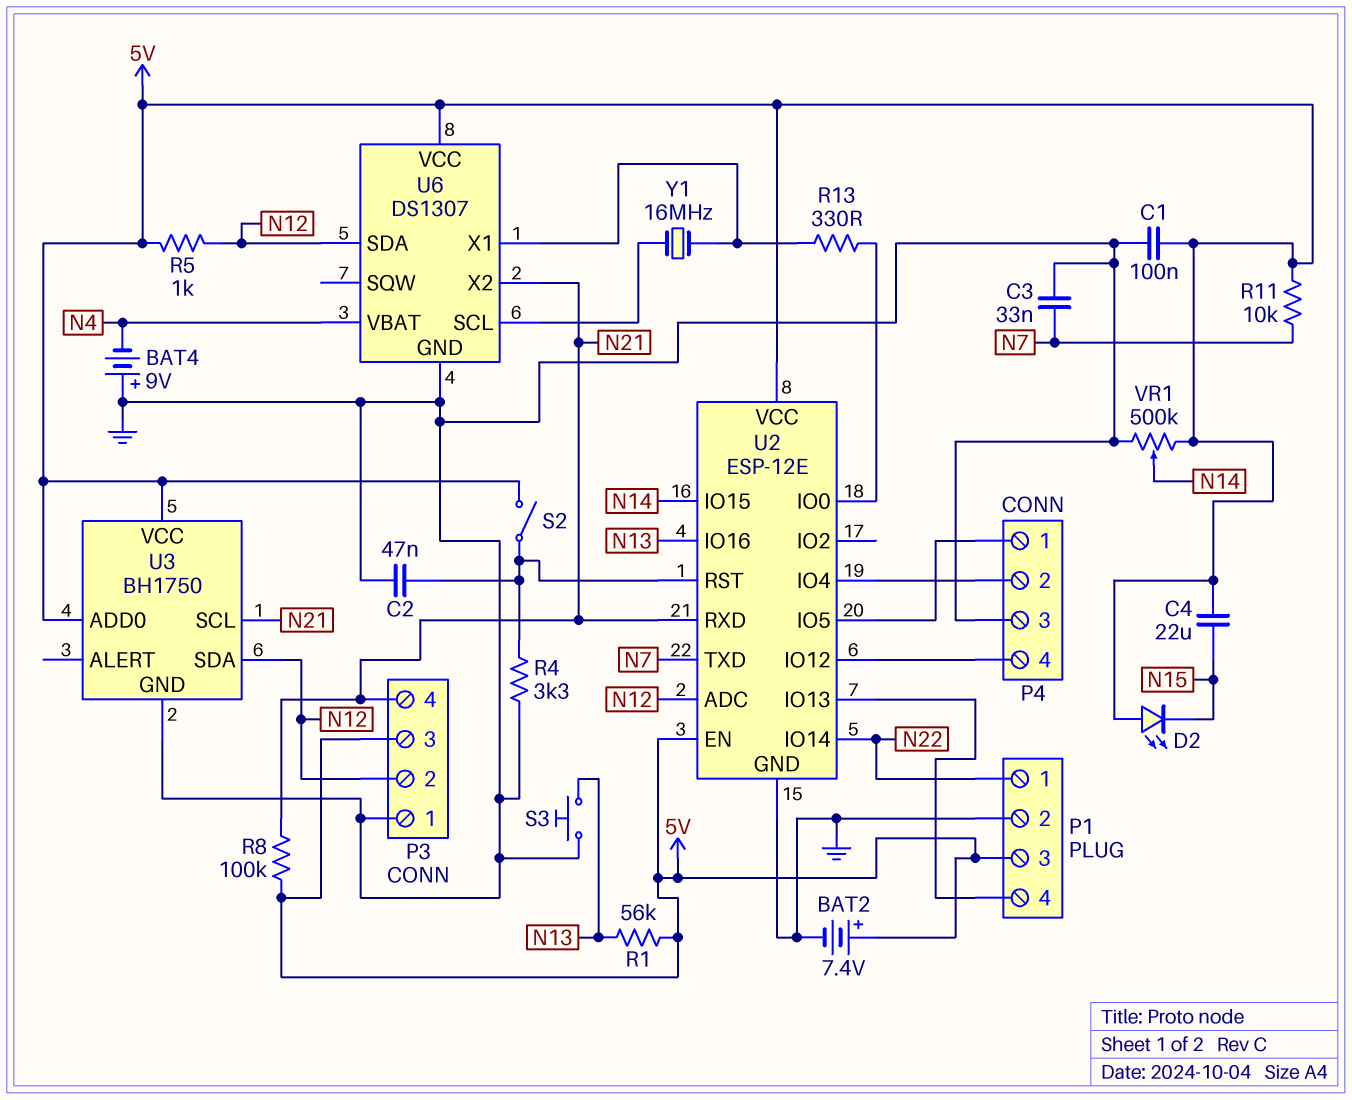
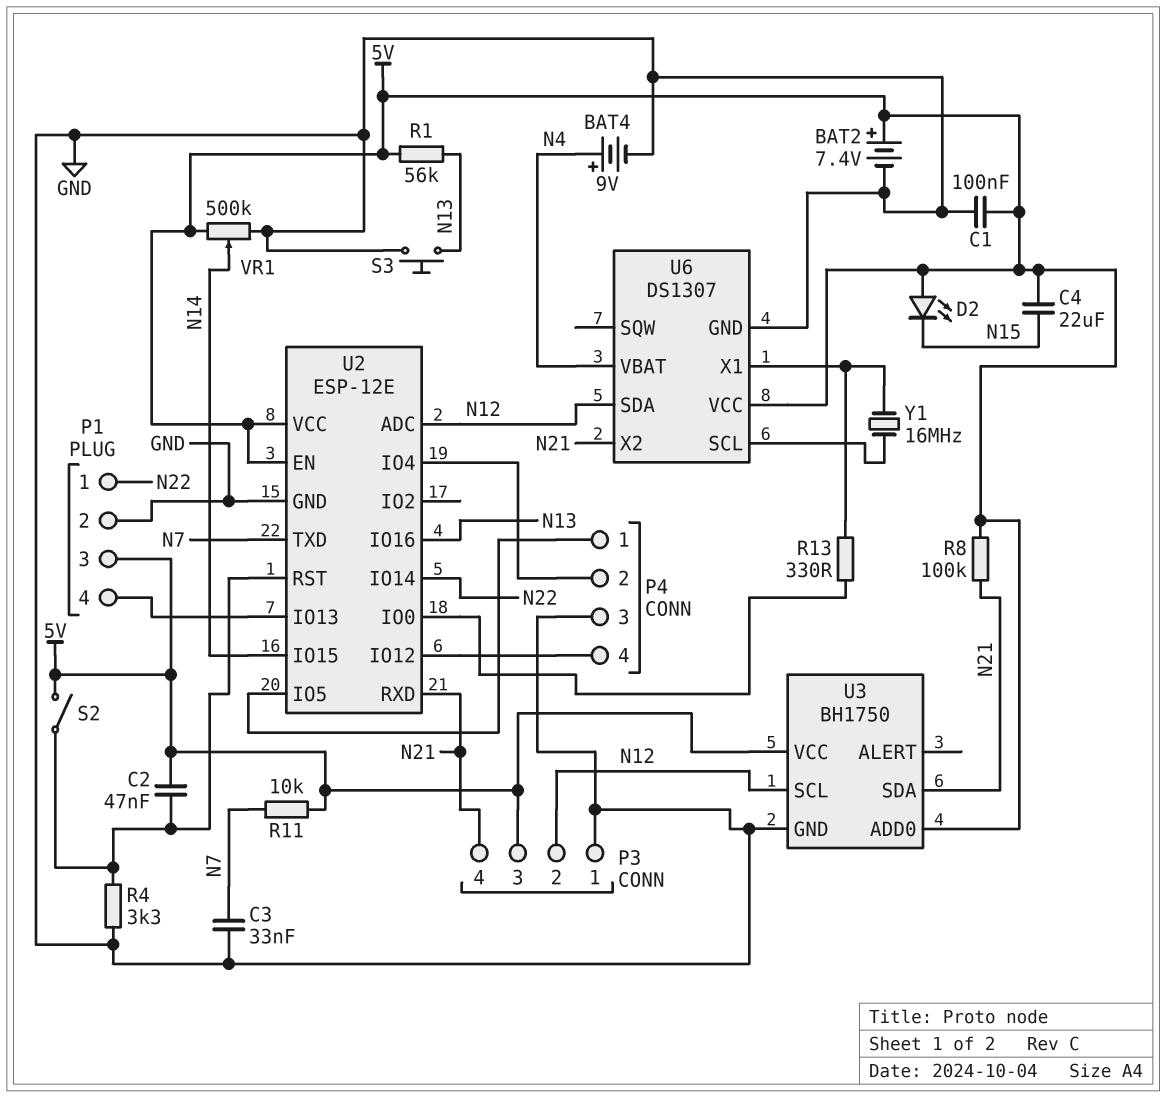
BAT4: 9V (plus GND, minus N4) -> 9V (plus N4, minus GND)
C2: 47nF (GND, U2/RST) -> 47nF (5V, U2/RST)
R5: 1k (5V, N12) -> none
U3 pin SCL: N21 -> N12
U3 pin SDA: N12 -> N21

